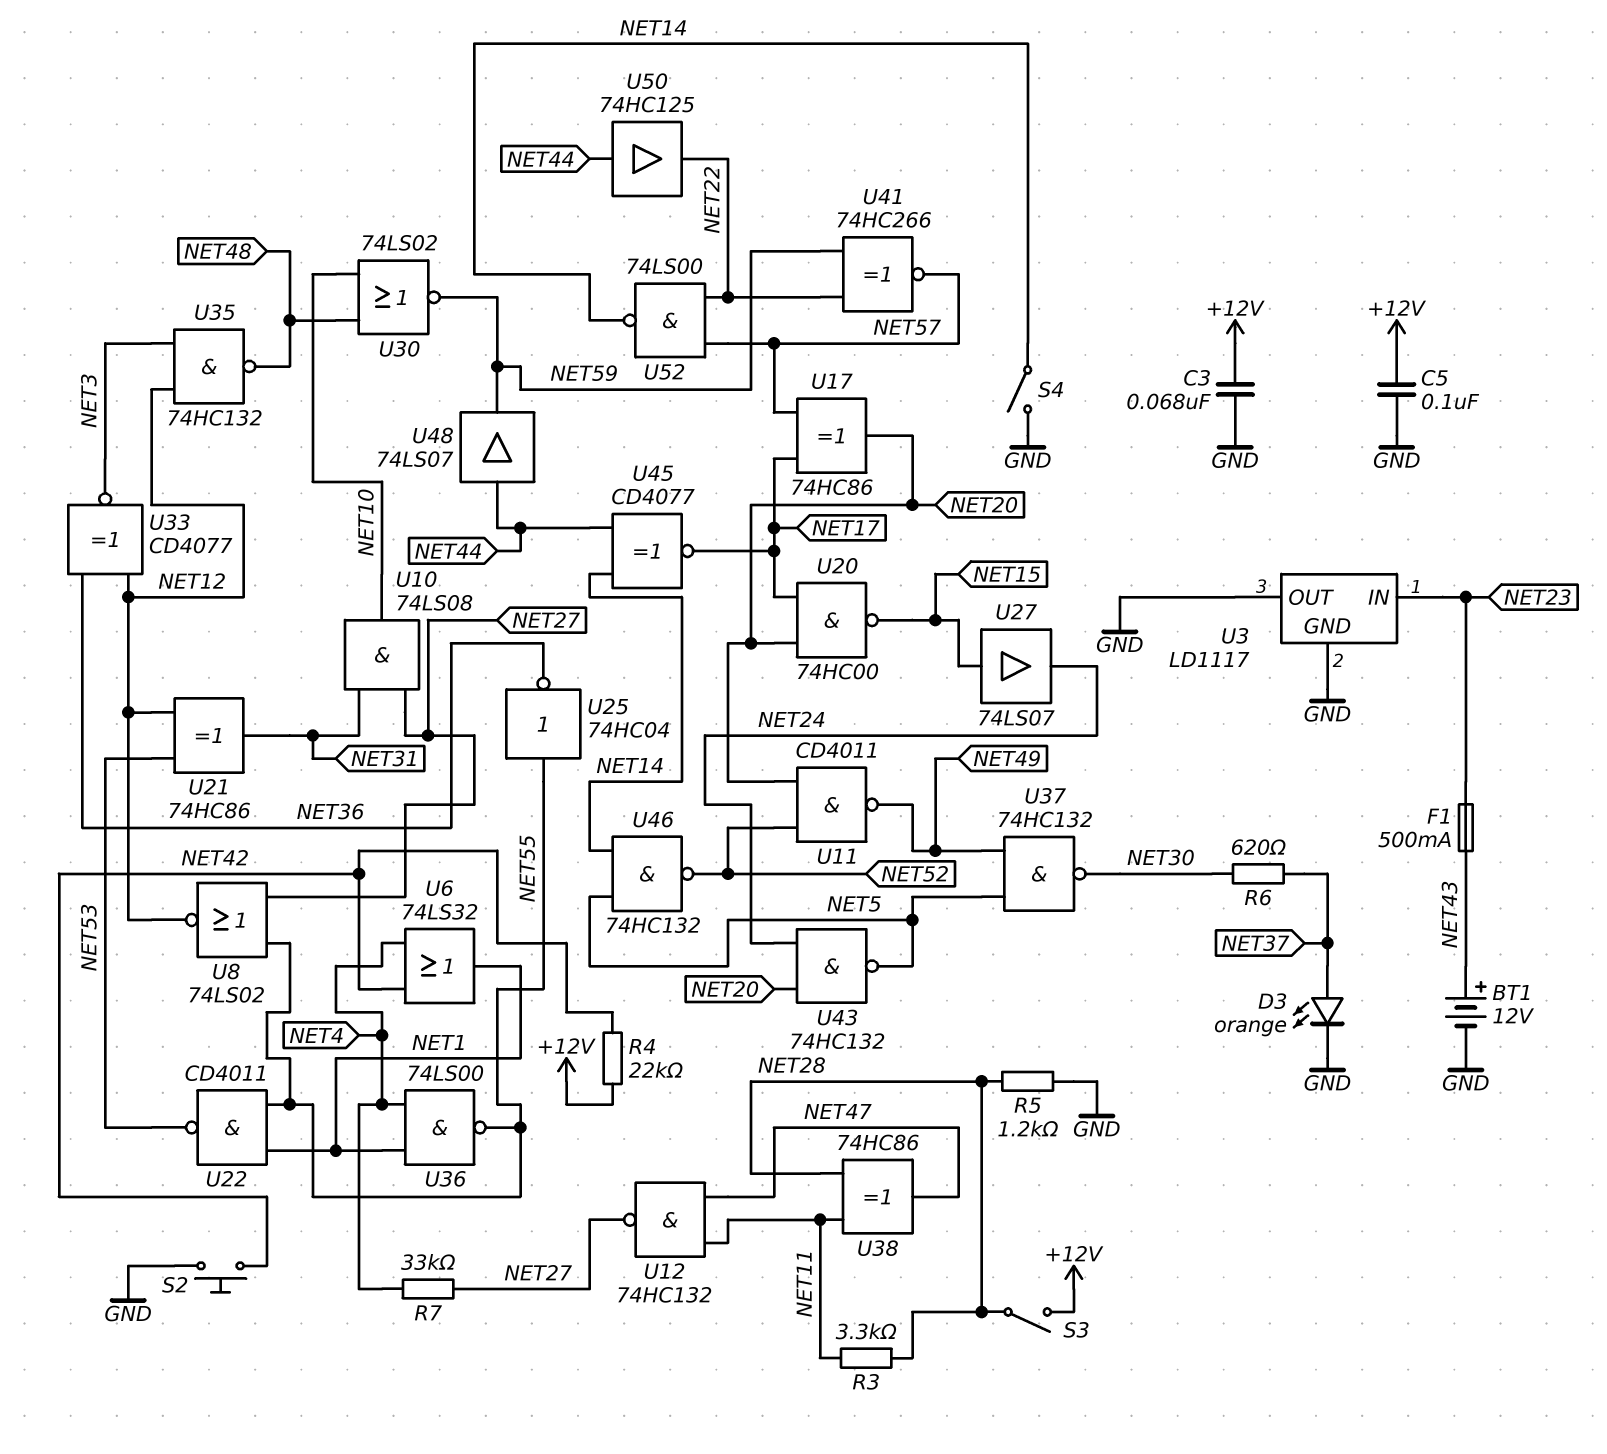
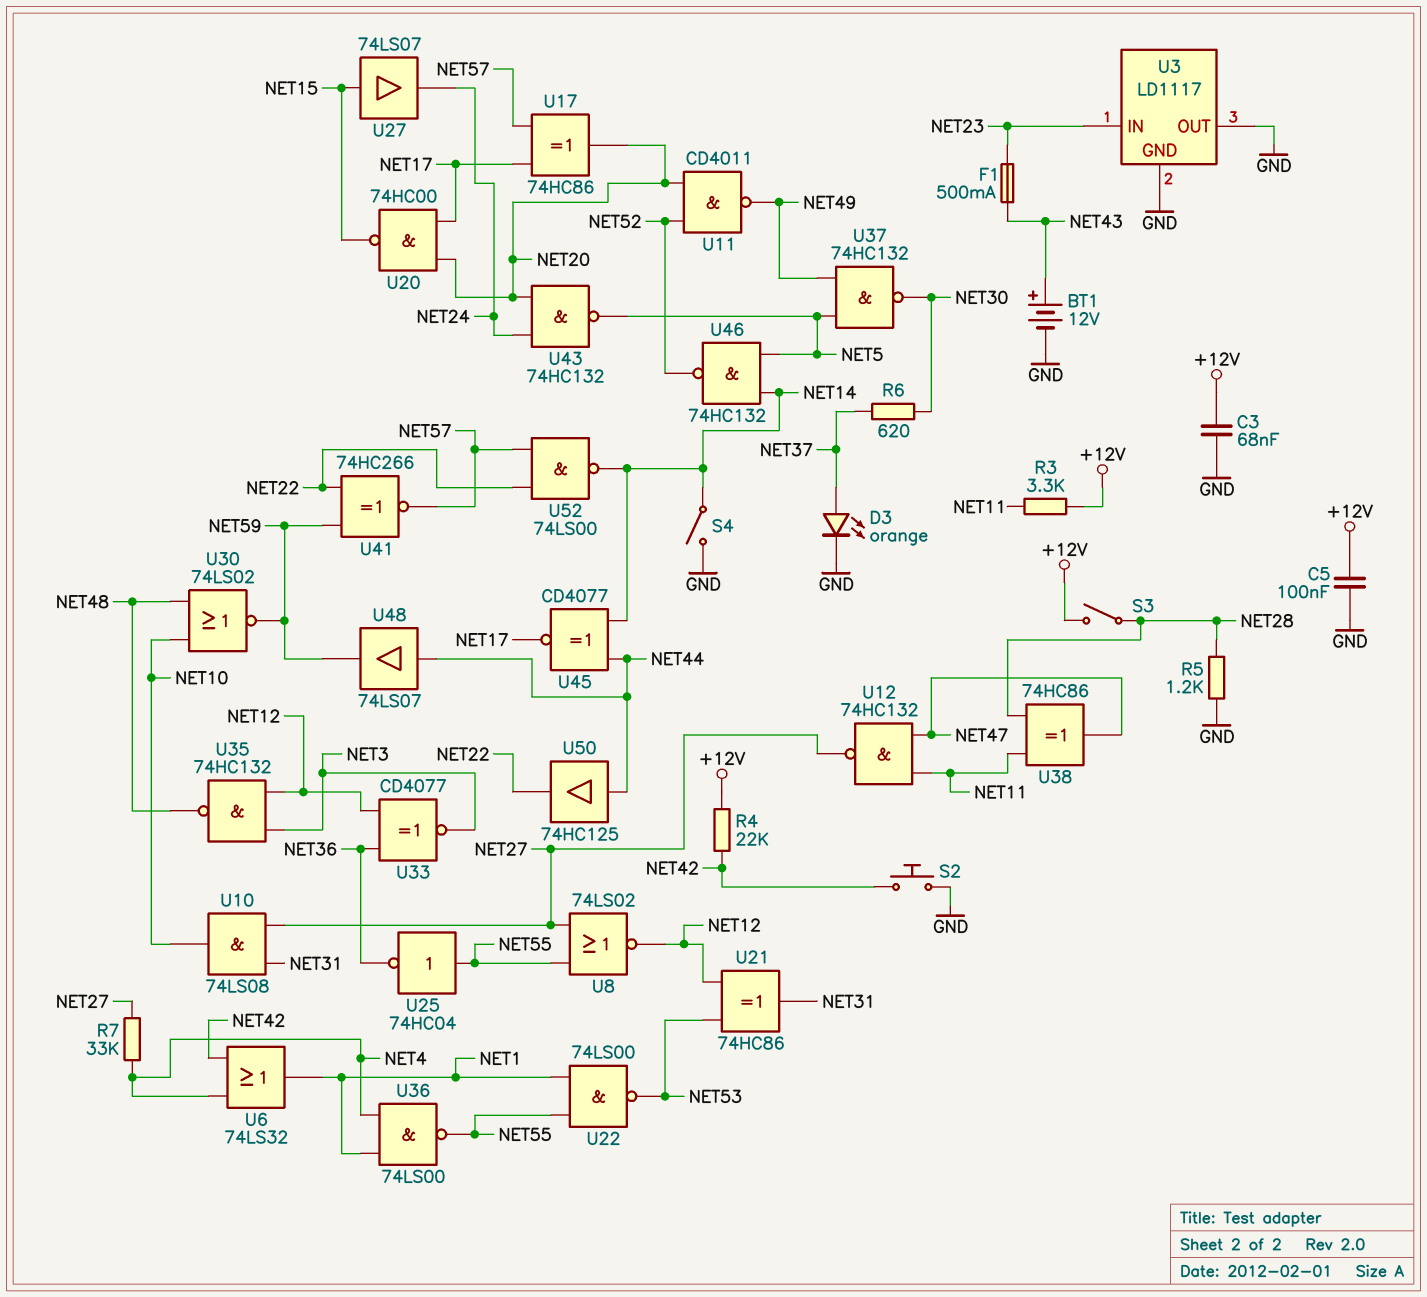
R3: 3.3k (NET11, NET28) -> 3.3k (+12V, NET11)
U22: NAND CD4011 (in NET1, in NET55, out NET53) -> NAND 74LS00 (in NET1, in NET55, out NET53)

